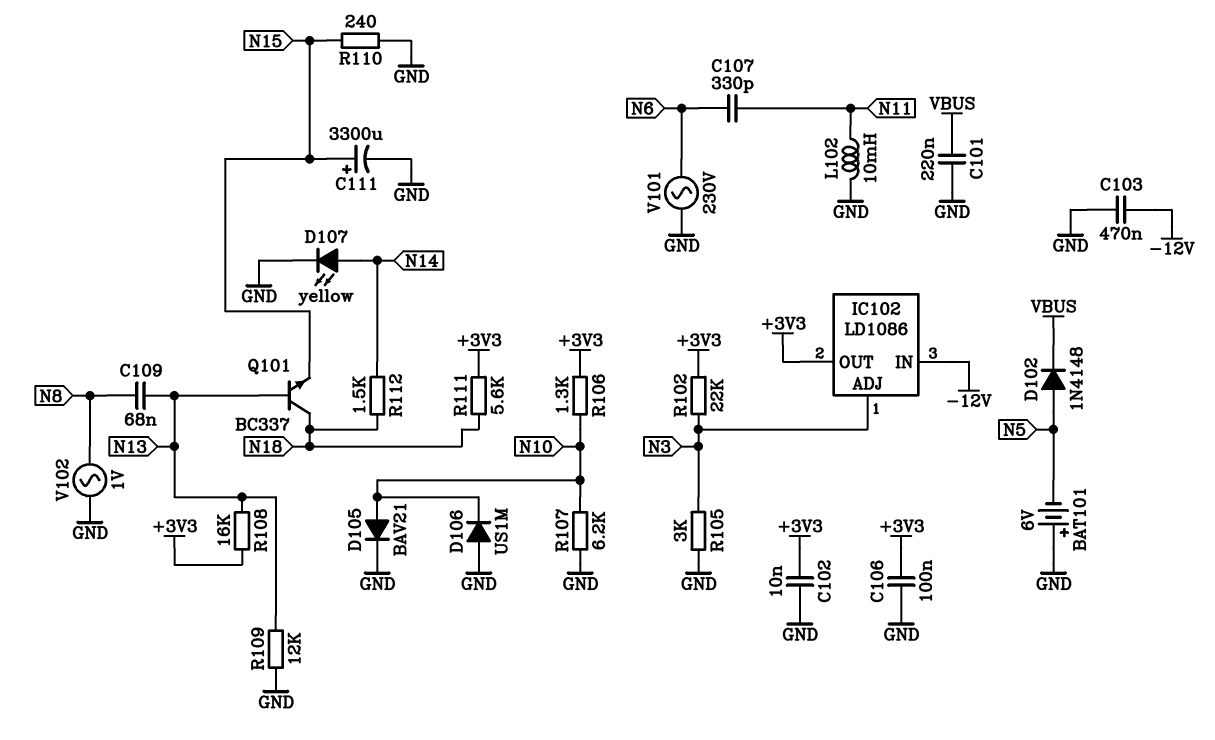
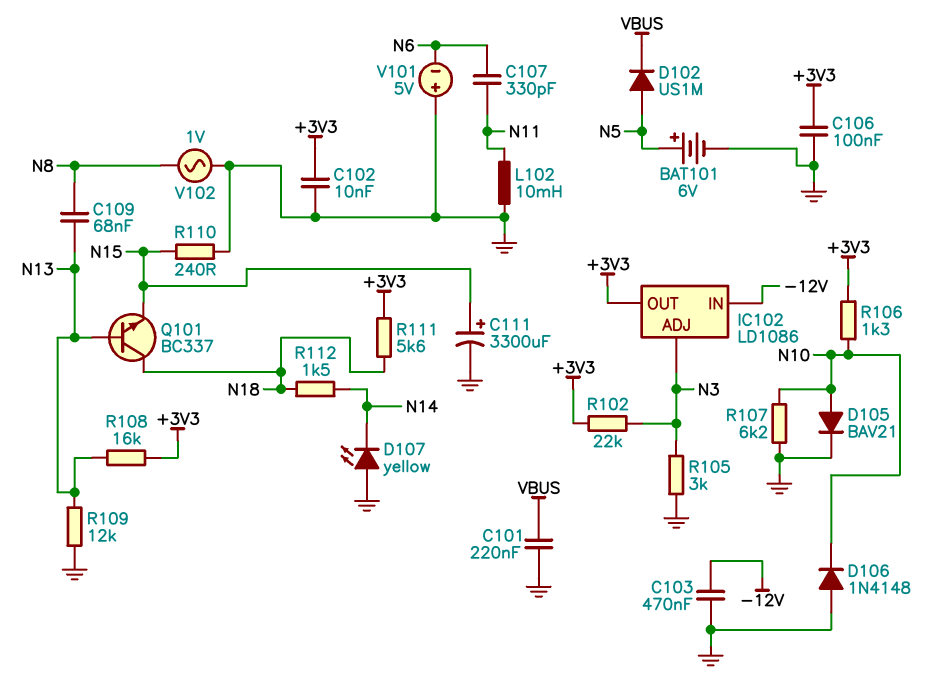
BAT101: 6V (plus GND, minus N5) -> 6V (plus N5, minus GND)
D102: diode 1N4148 (A N5, K VBUS) -> diode US1M (A N5, K VBUS)
D106: diode US1M (A GND, K N10) -> diode 1N4148 (A GND, K N10)
D107: LED yellow (A N14, K GND) -> LED yellow (A GND, K N14)
V101: AC 230V (GND, N6) -> 5V (plus GND, minus N6)

